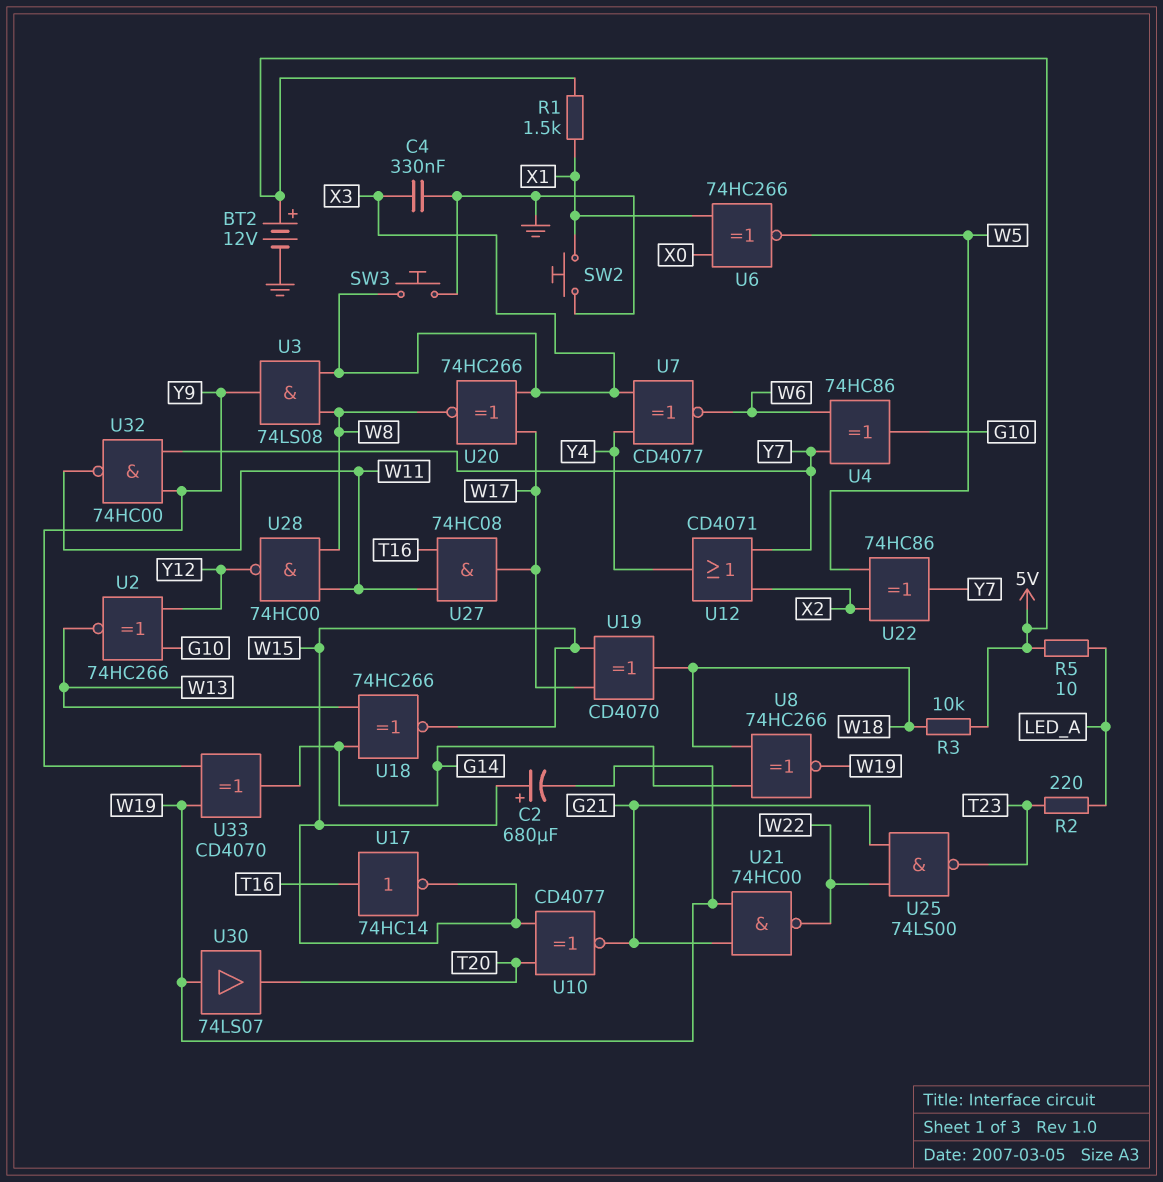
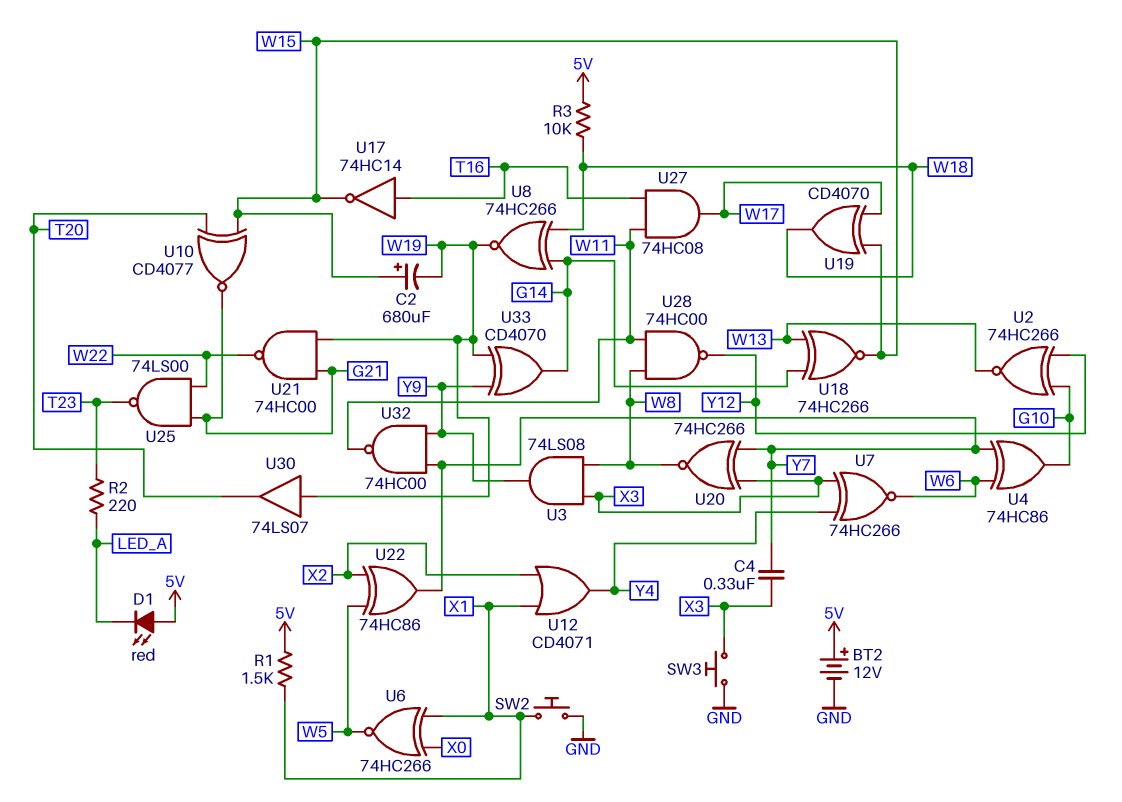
C4: 330nF (GND, X3) -> 330nF (X3, Y7)
D1: none -> LED red (A 5V, K LED_A)
R5: 10 (5V, LED_A) -> none
U7: XNOR CD4077 (in X3, in Y4, out W6) -> XNOR 74HC266 (in X3, in Y4, out W6)
U12: OR CD4071 (in X2, in Y7, out Y4) -> OR CD4071 (in X1, in X2, out Y4)
U20: XNOR 74HC266 (in W17, in X3, out W8) -> XNOR 74HC266 (in X3, in Y7, out W8)

